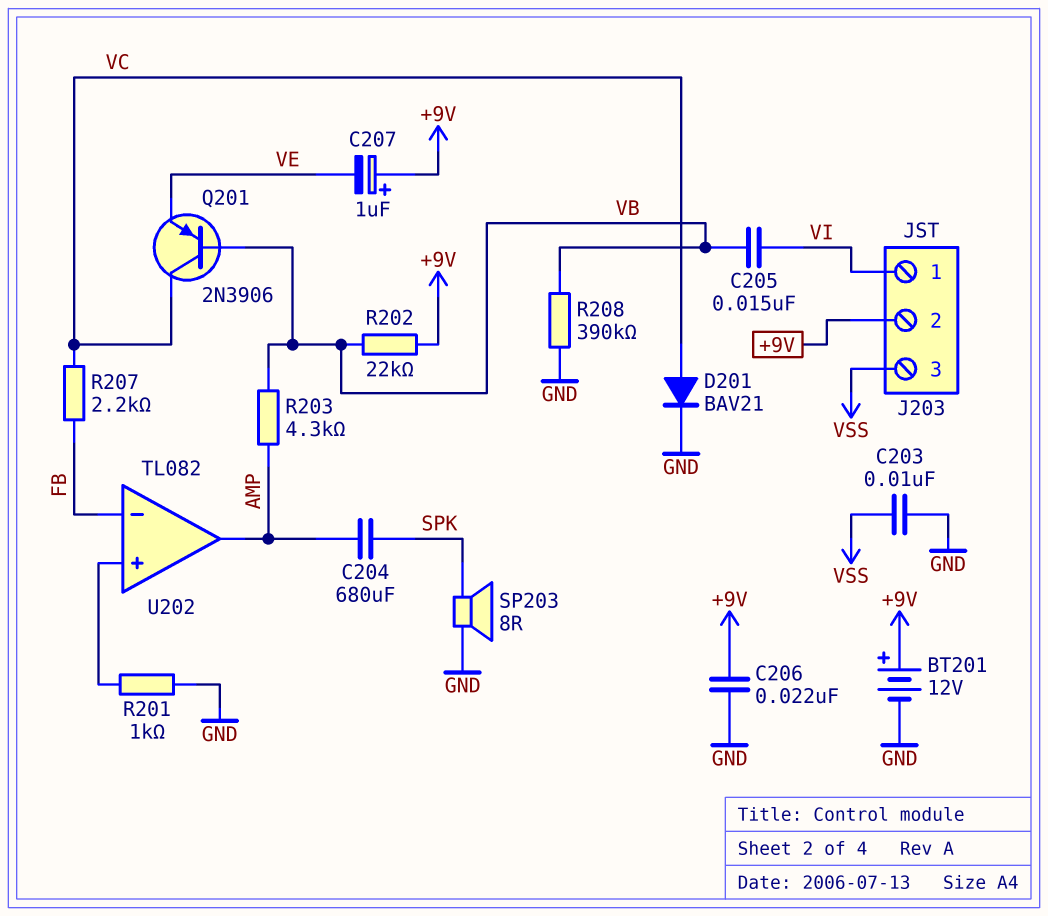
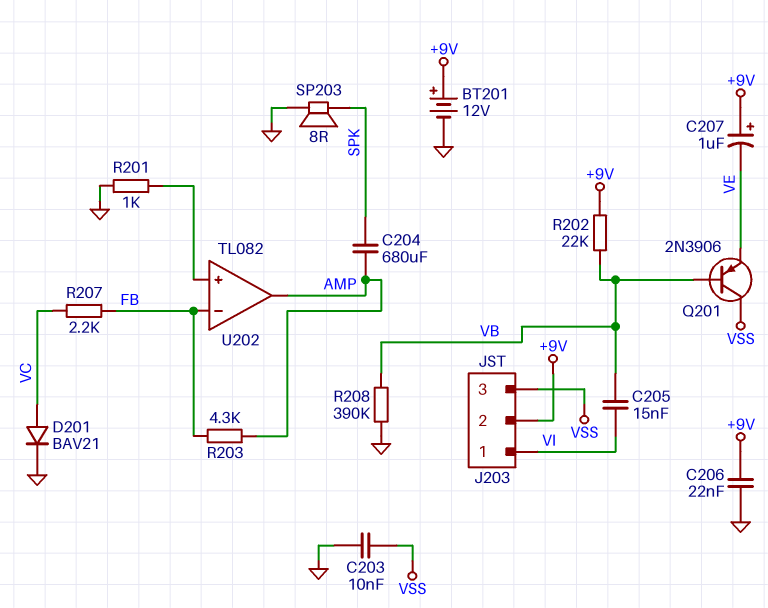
Q201: PNP 2N3906 (B VB, C VC, E VE) -> PNP 2N3906 (B VB, C VSS, E VE)
R203: 4.3k (AMP, VB) -> 4.3k (AMP, FB)

